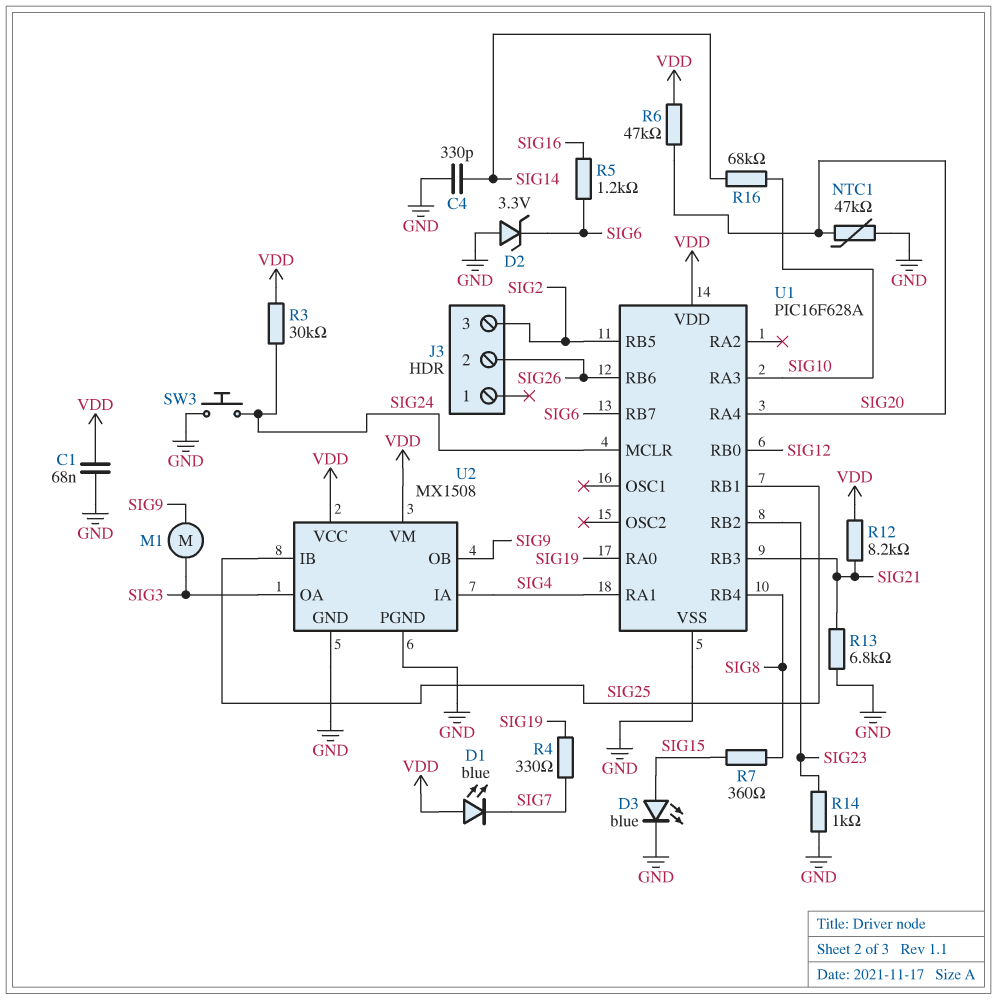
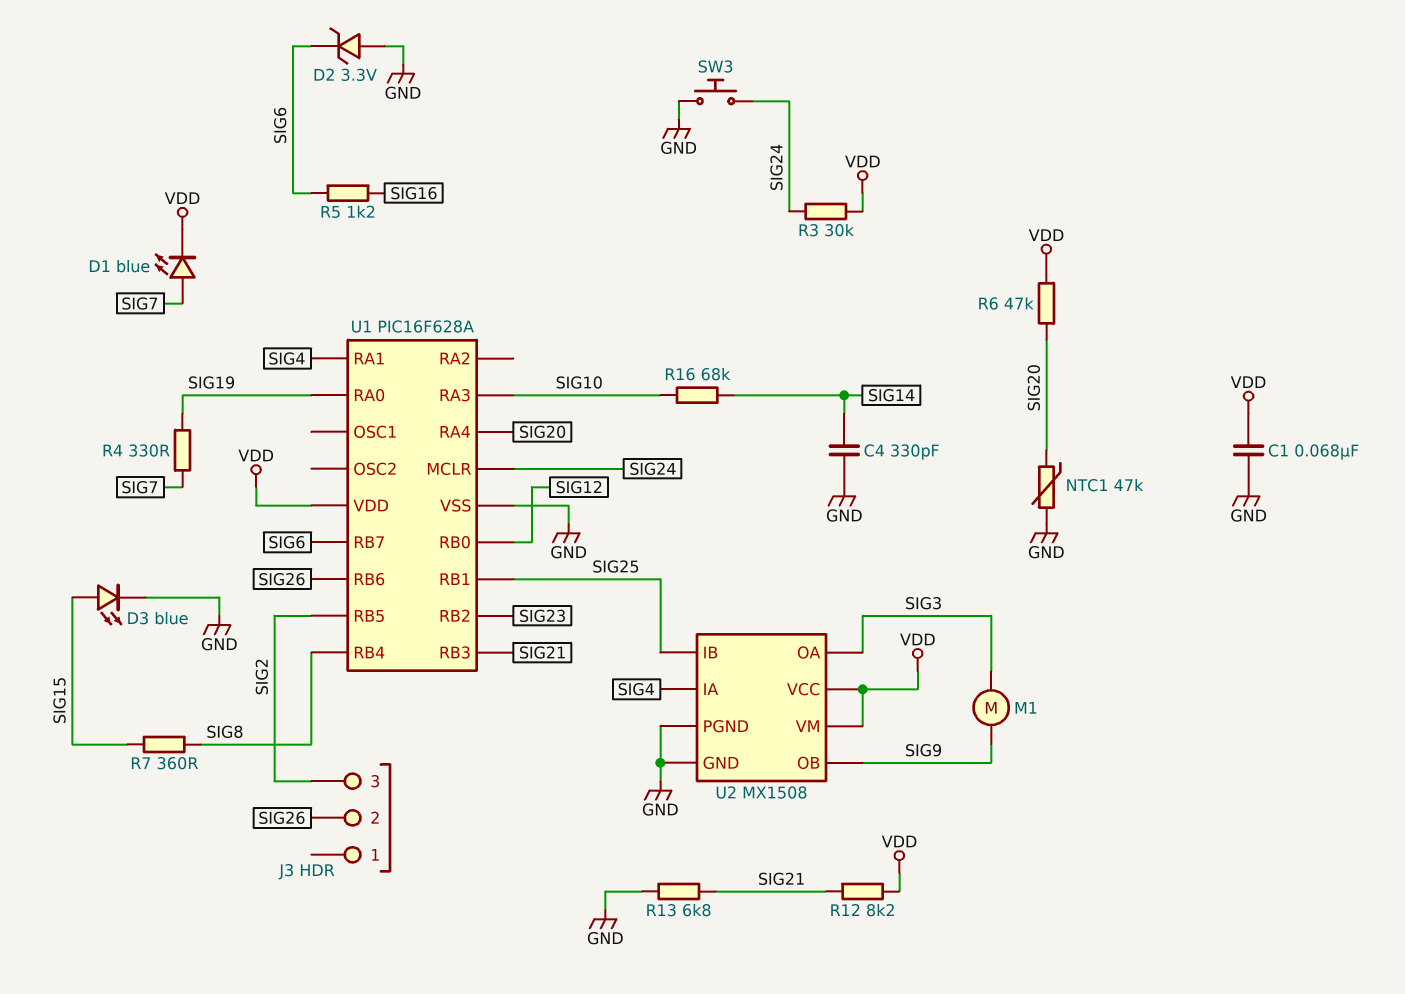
D1: LED blue (A VDD, K SIG7) -> LED blue (A SIG7, K VDD)
R14: 1k (GND, SIG23) -> none

